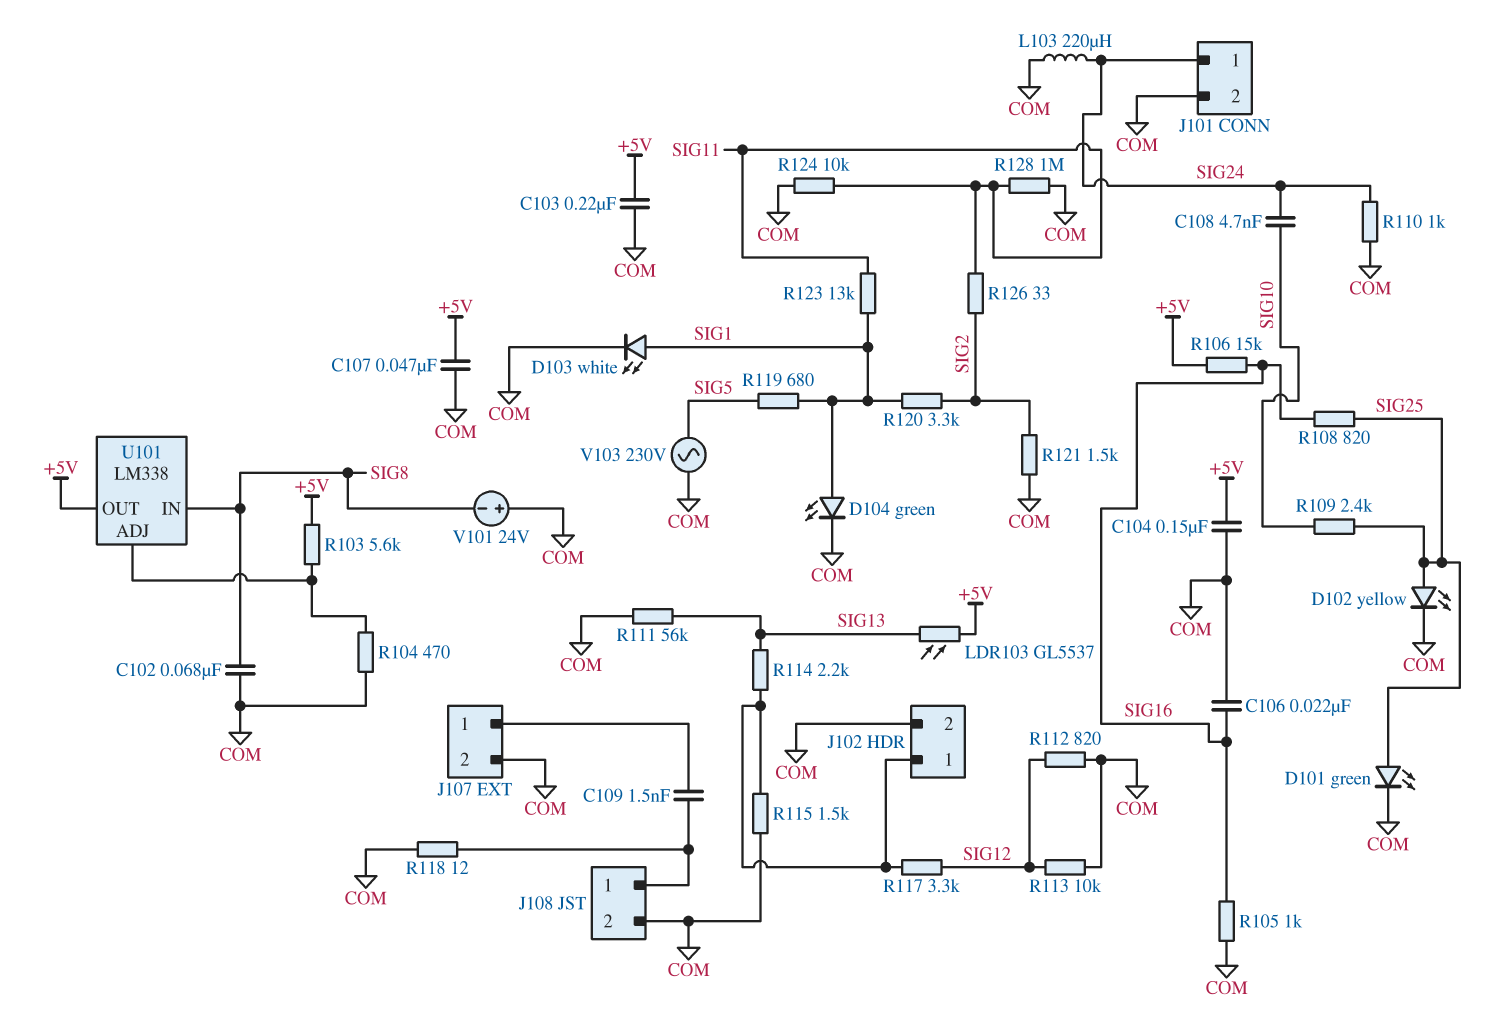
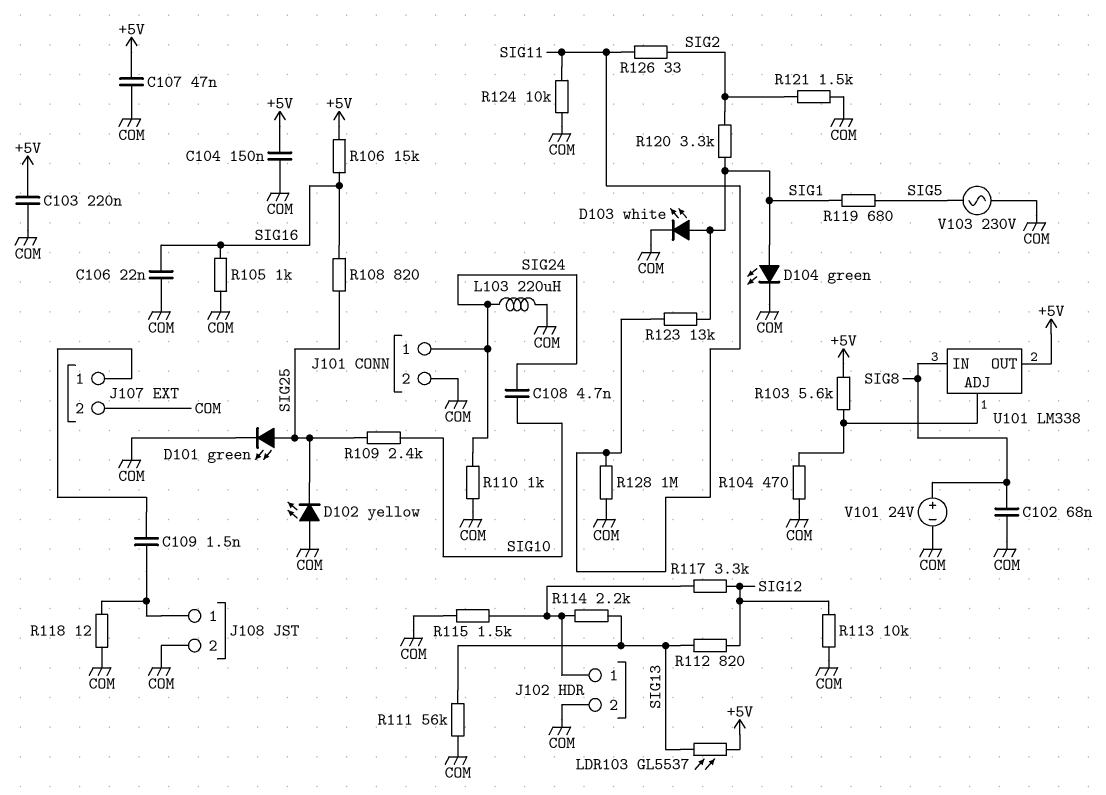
D102: LED yellow (A SIG25, K COM) -> LED yellow (A COM, K SIG25)
R112: 820 (COM, SIG12) -> 820 (SIG12, SIG13)
V101: 24V (plus COM, minus SIG8) -> 24V (plus SIG8, minus COM)

